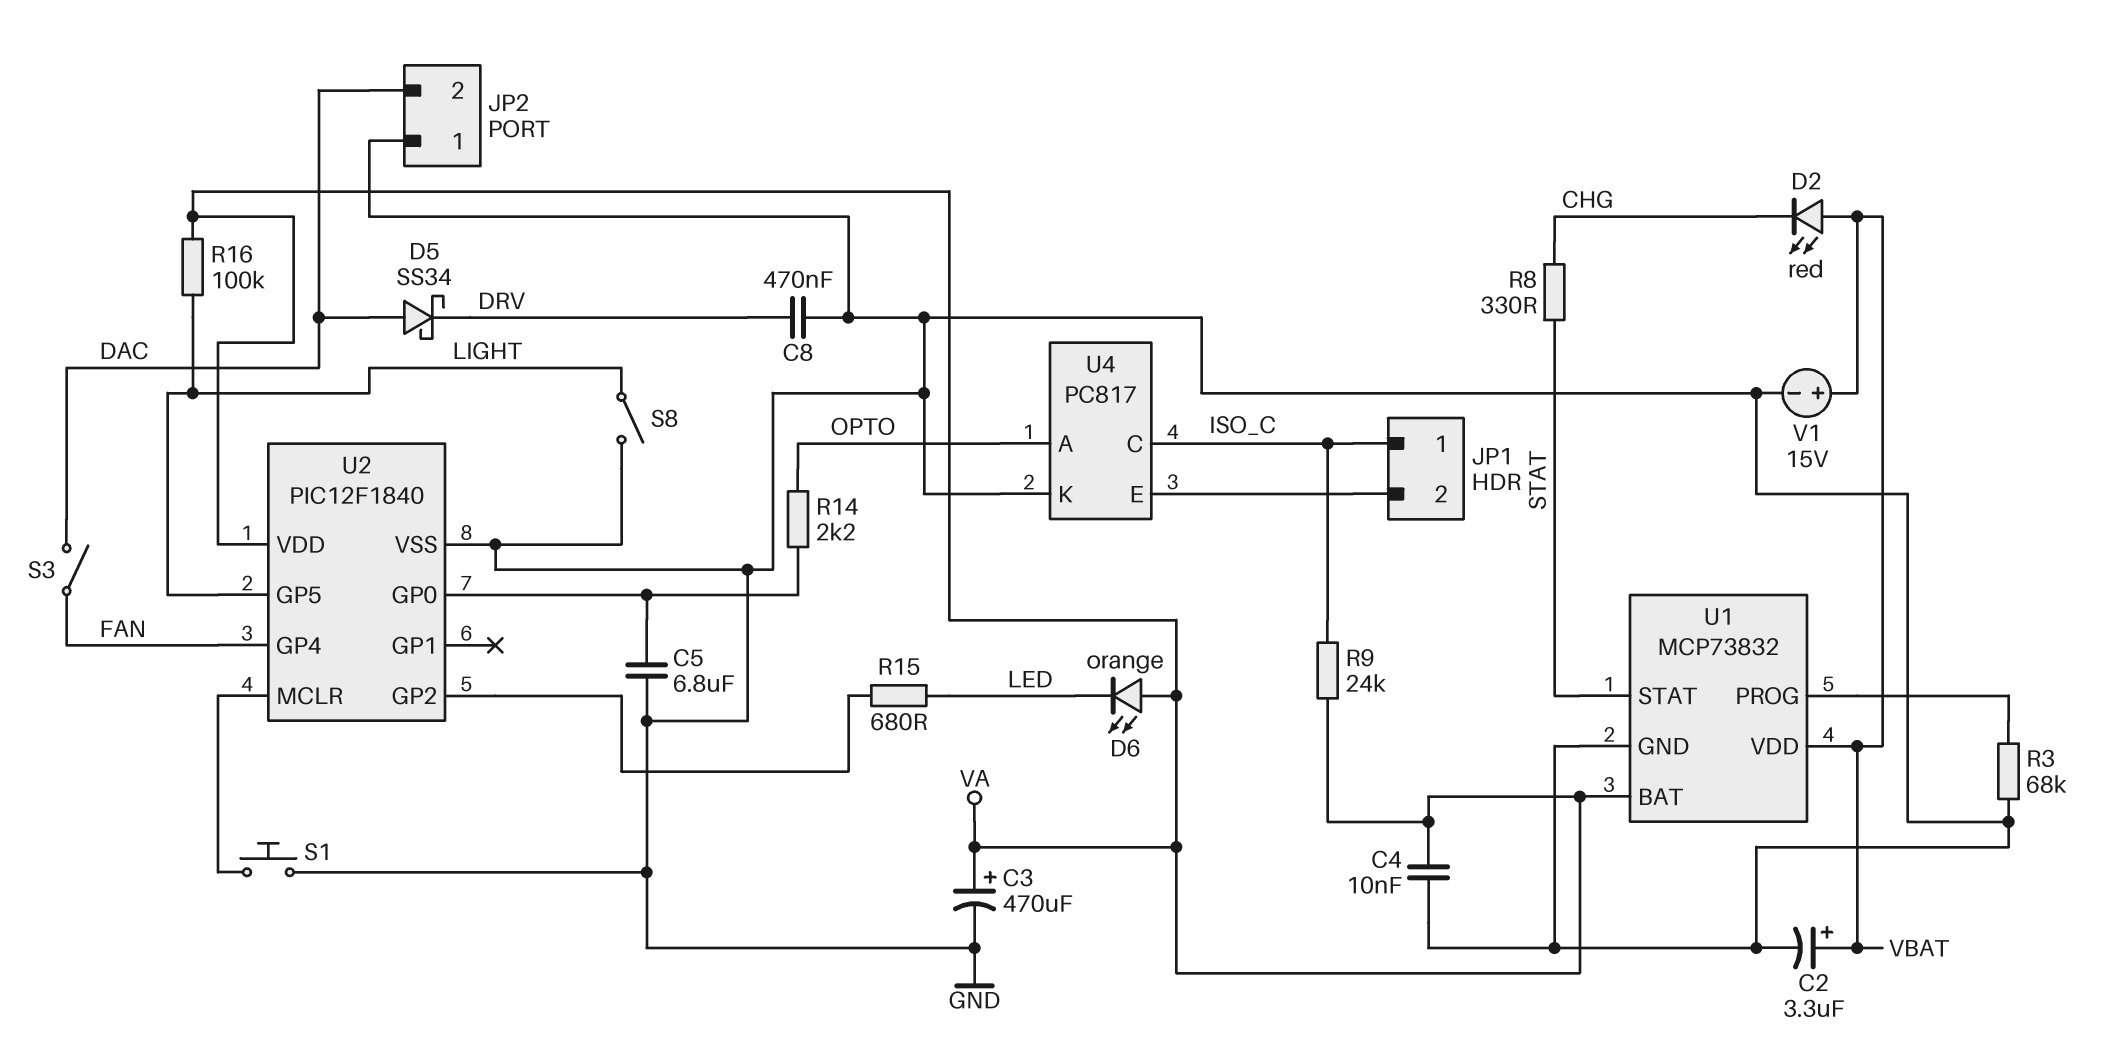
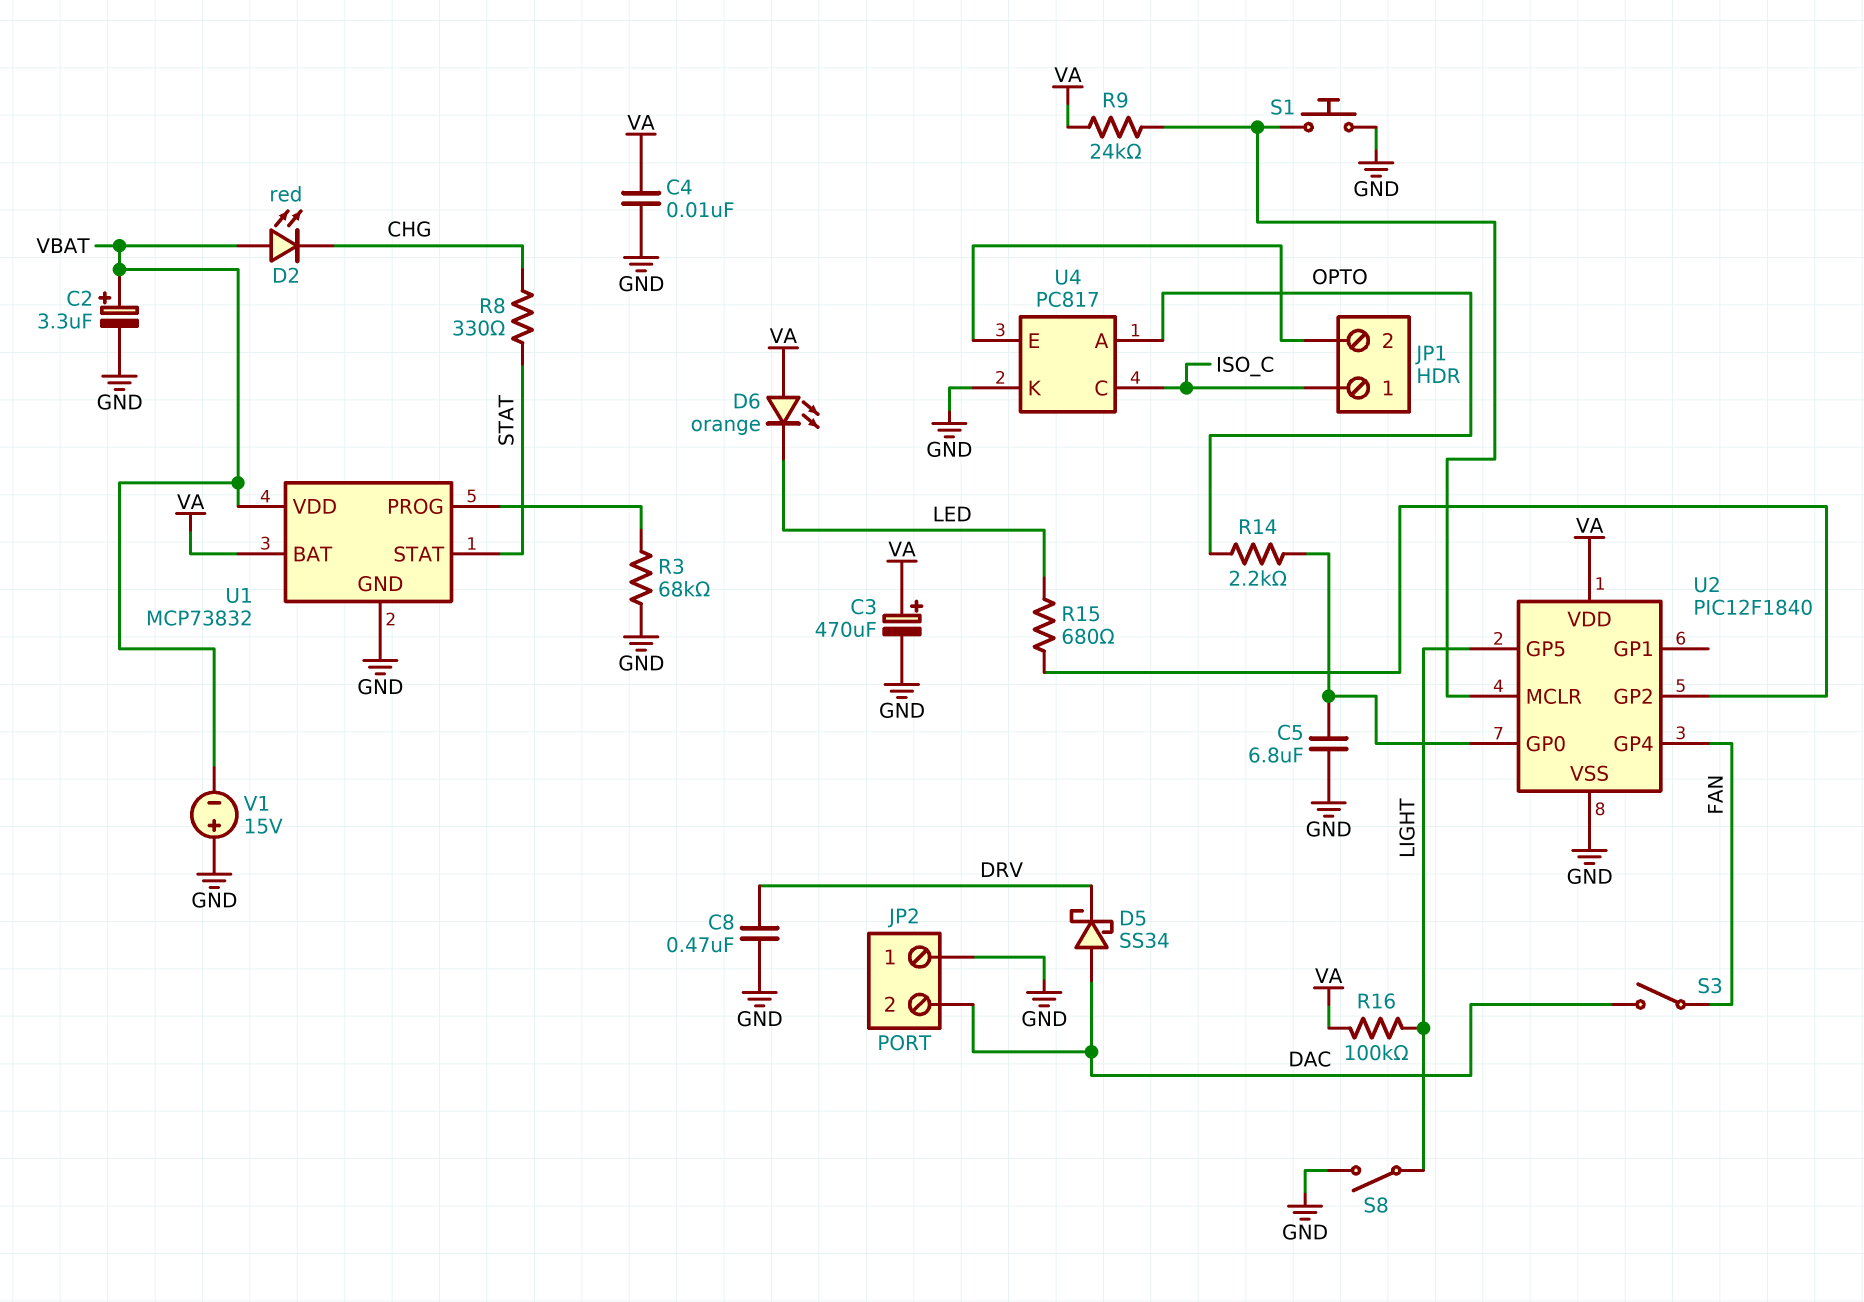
R9: 24k (ISO_C, VA) -> 24k (U2/MCLR, VA)
V1: 15V (plus VBAT, minus GND) -> 15V (plus GND, minus VBAT)

